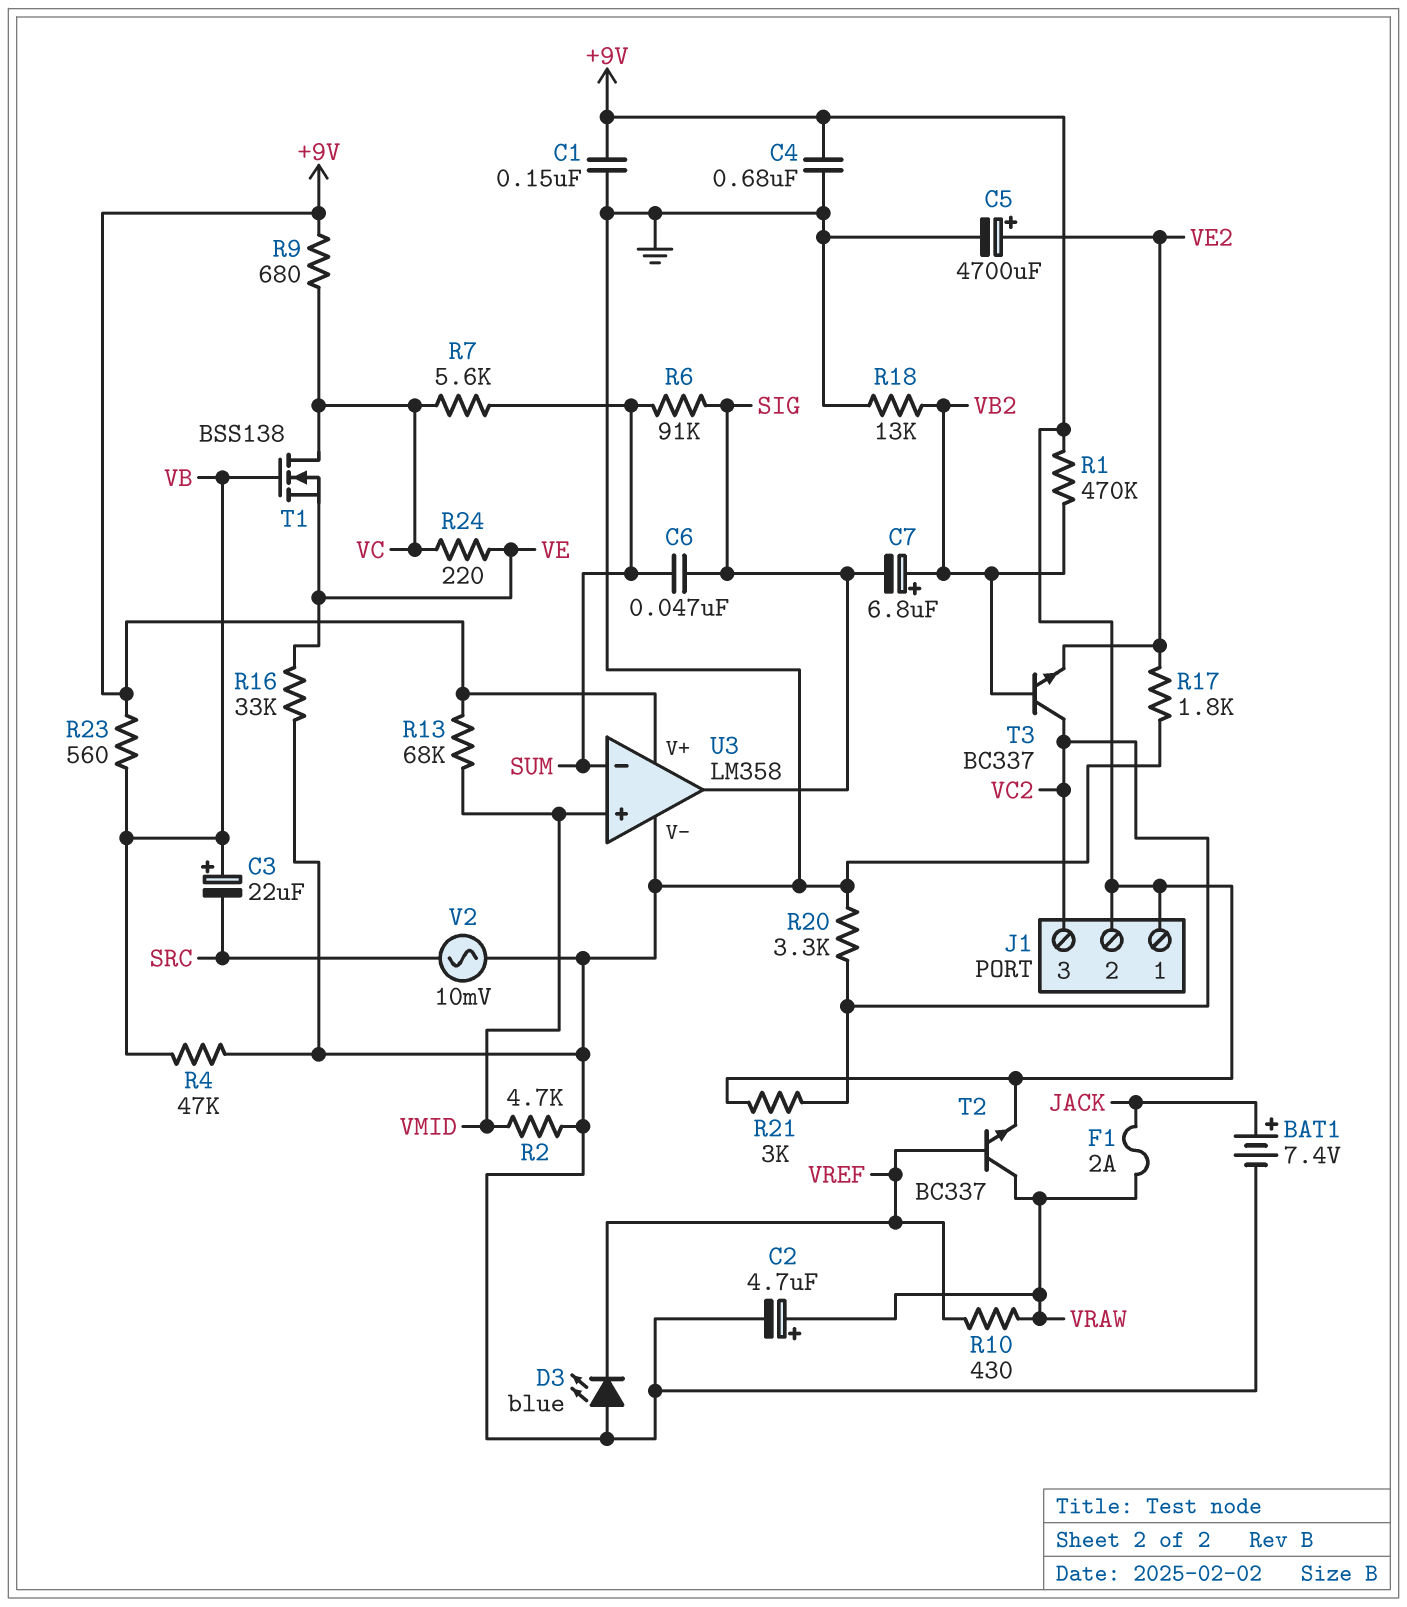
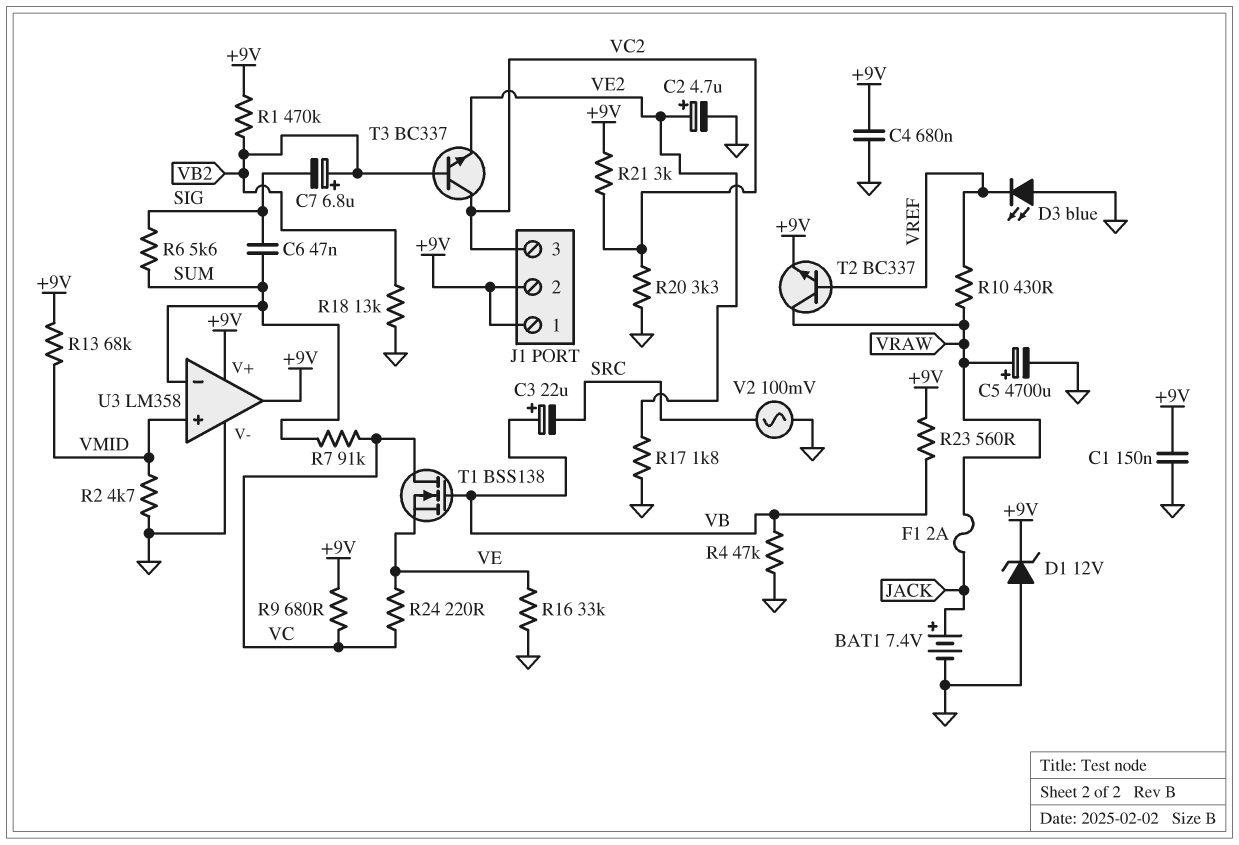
C2: 4.7uF (plus VRAW, minus GND) -> 4.7uF (plus VE2, minus GND)
C5: 4700uF (plus VE2, minus GND) -> 4700uF (plus VRAW, minus GND)
D1: none -> zener 12V (A GND, K +9V)
R6: 91k (SIG, SUM) -> 5.6k (SIG, SUM)
R7: 5.6k (SUM, VC) -> 91k (SUM, VC)
U3 pin out: SIG -> +9V
V2: AC 10mV (GND, SRC) -> AC 100mV (GND, SRC)

